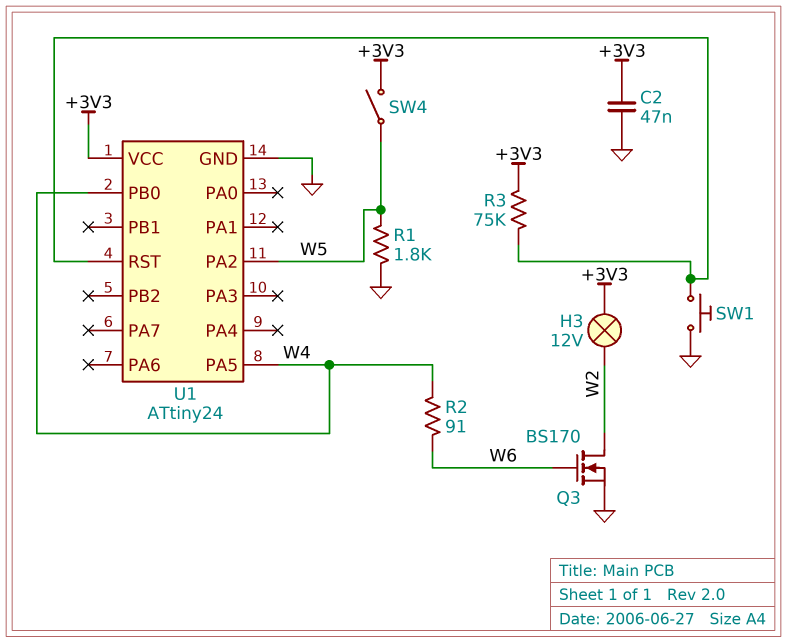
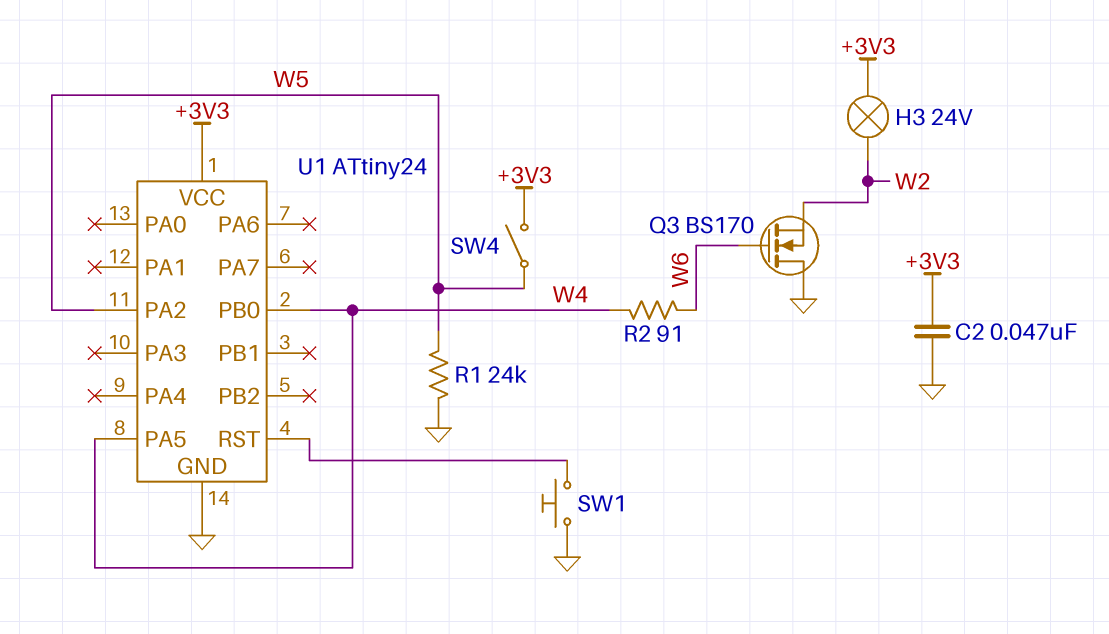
H3: lamp 12V (+3V3, W2) -> lamp 24V (+3V3, W2)
Q3: NMOS BS170 (G W6, D W2, S GND) -> NMOS BS170 (G W6, D GND, S W2)
R1: 1.8k (GND, W5) -> 24k (GND, W5)
R3: 75k (+3V3, U1/RST) -> none

